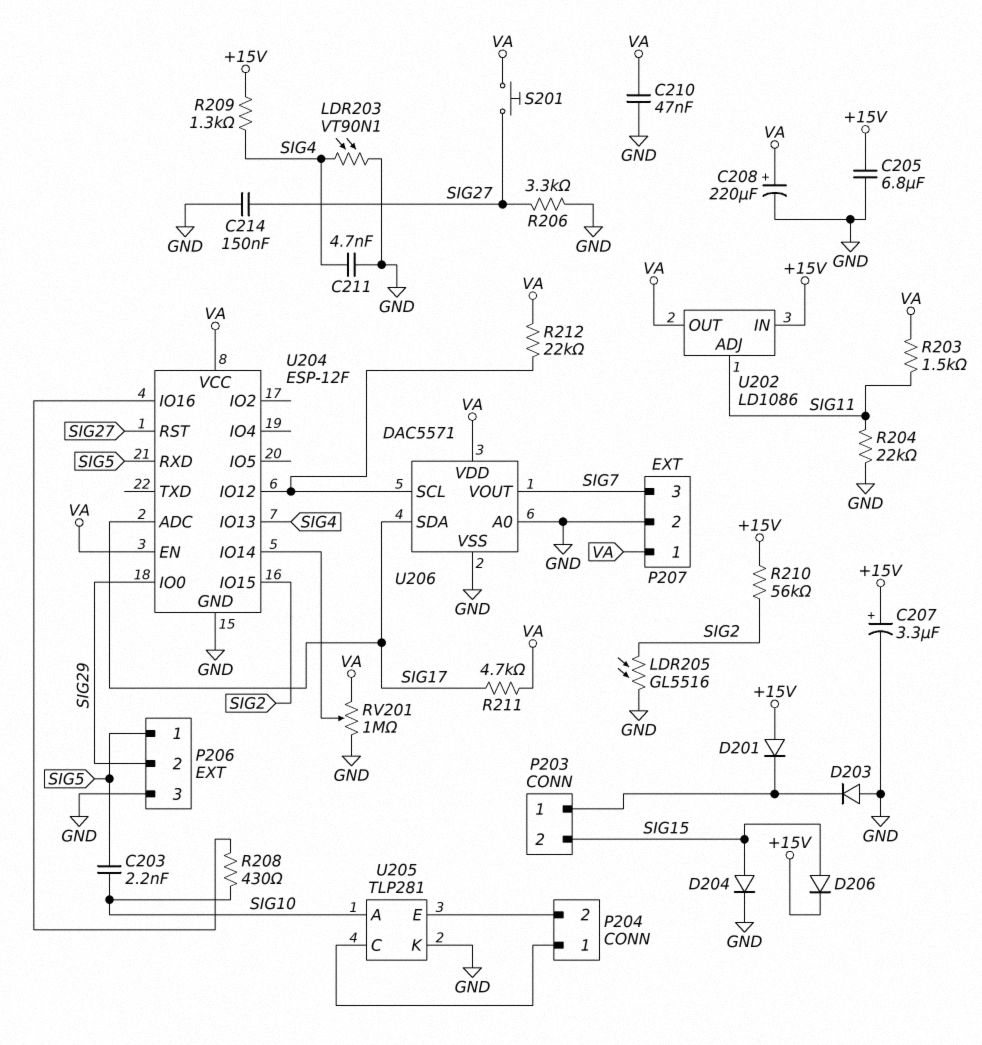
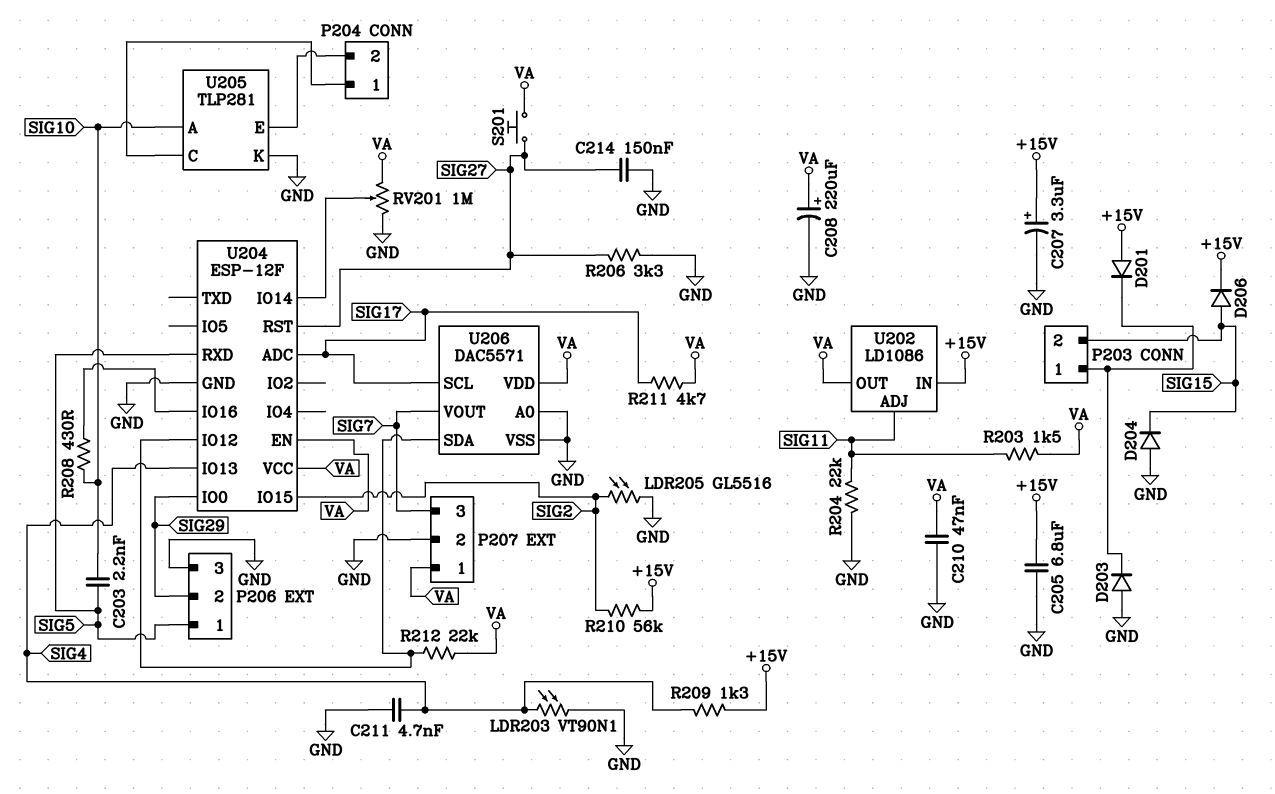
D204: diode (A SIG15, K GND) -> diode (A GND, K SIG15)
U206 pin SCL: U204/IO12 -> SIG17
U206 pin SDA: SIG17 -> U204/IO12

